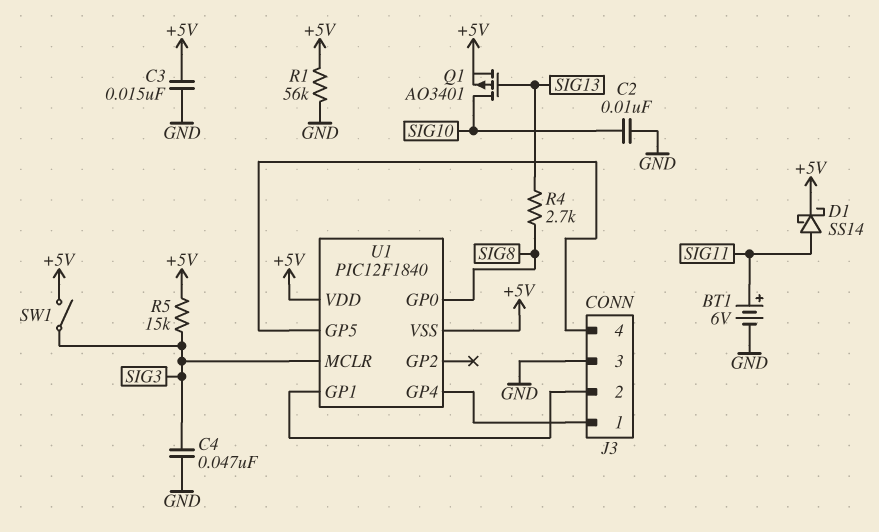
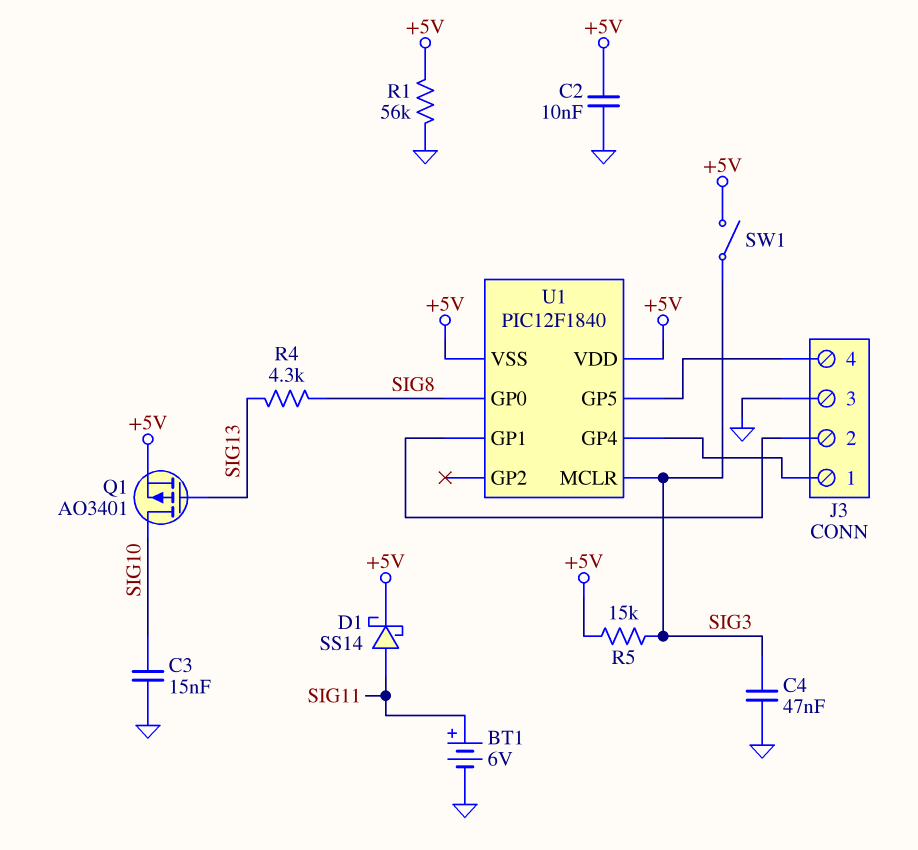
C2: 10nF (GND, SIG10) -> 10nF (+5V, GND)
C3: 15nF (+5V, GND) -> 15nF (GND, SIG10)
R4: 2.7k (SIG8, SIG13) -> 4.3k (SIG8, SIG13)

